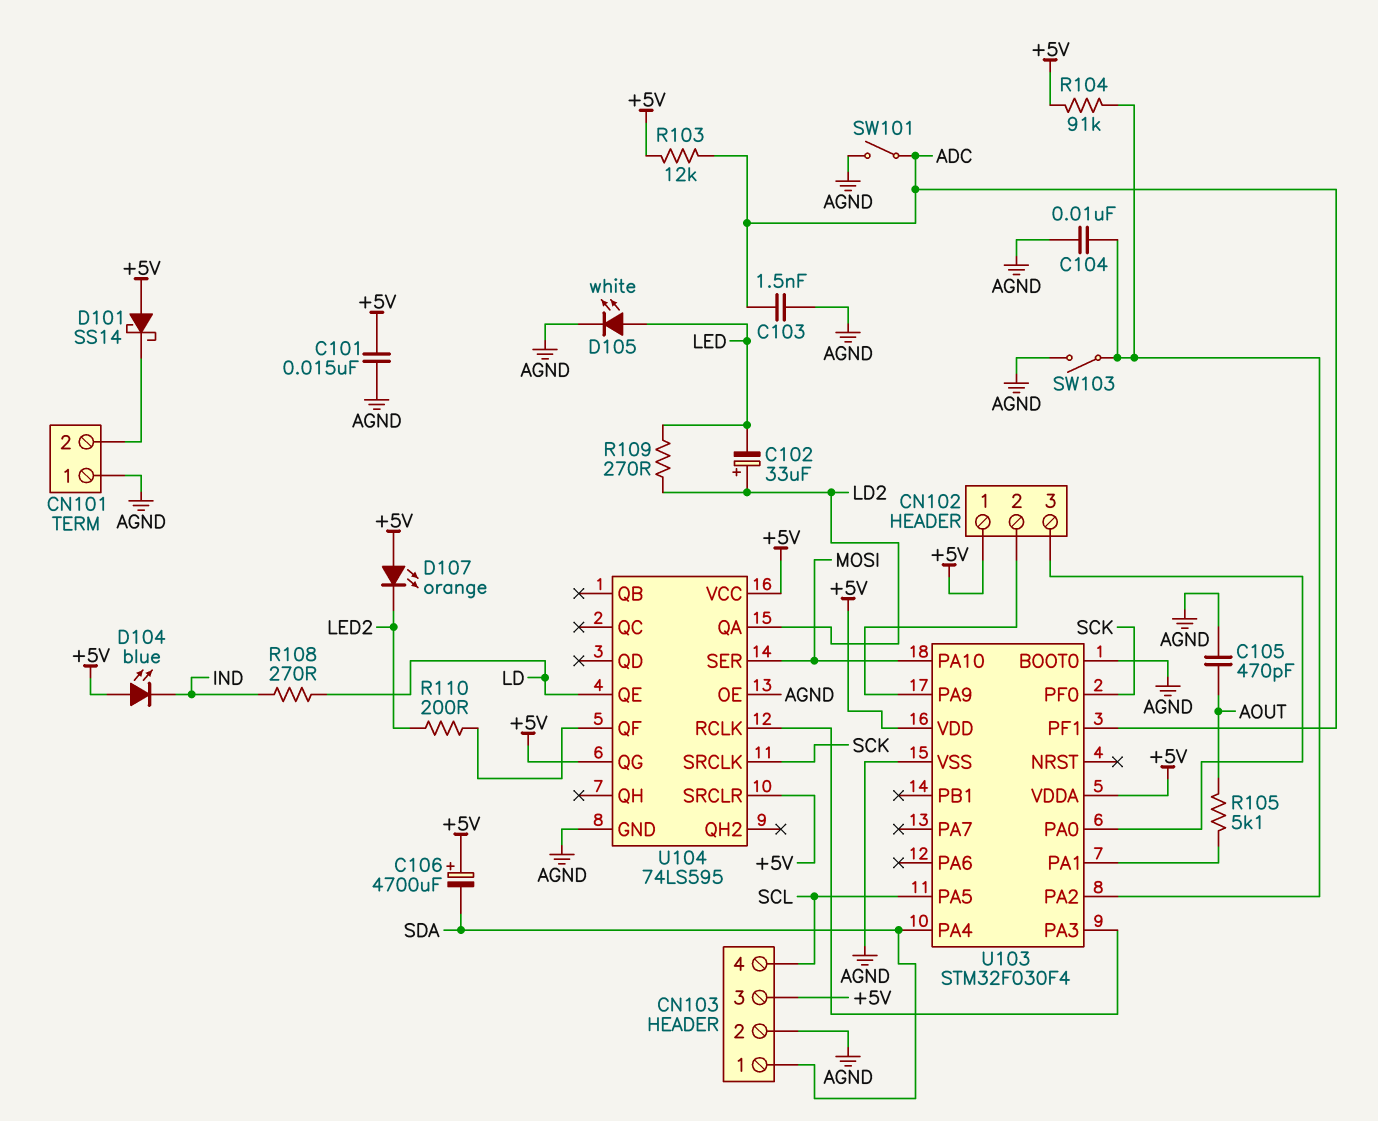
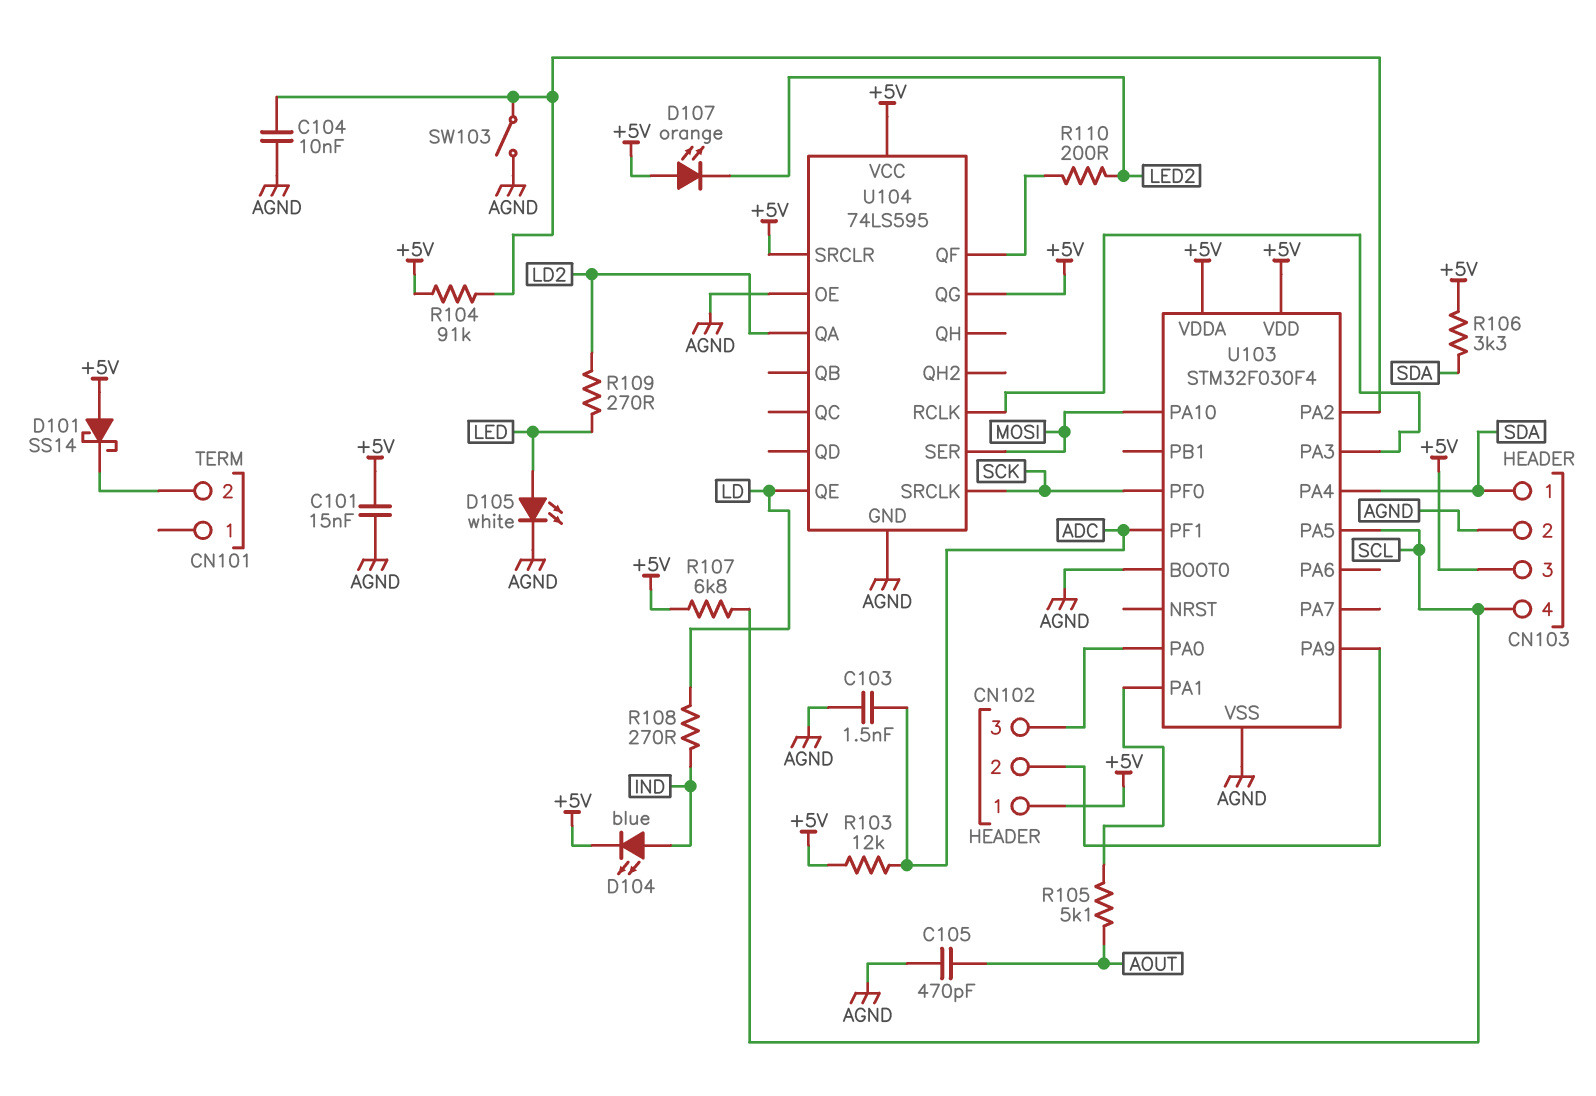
C102: 33uF (plus LD2, minus LED) -> none
C106: 4700uF (plus +5V, minus SDA) -> none
CN101 pin 1: AGND -> none
D104: LED blue (A +5V, K IND) -> LED blue (A IND, K +5V)
R106: none -> 3.3k (+5V, SDA)
R107: none -> 6.8k (+5V, SCL)
SW101: switch (ADC, AGND) -> none

